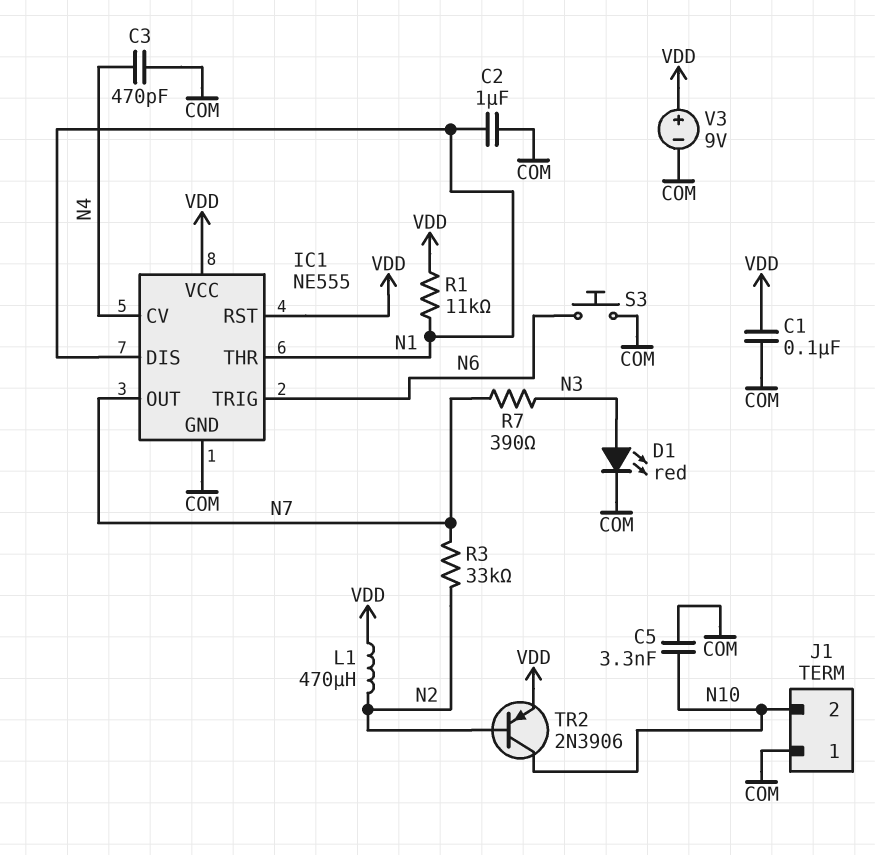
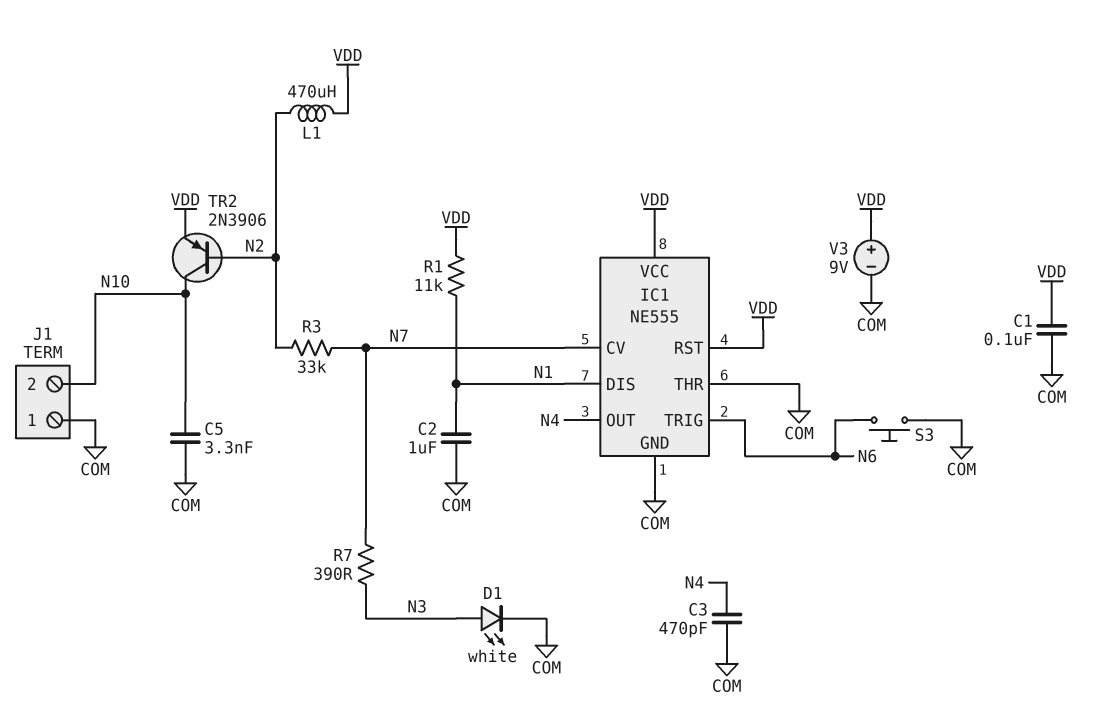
D1: LED red (A N3, K COM) -> LED white (A N3, K COM)
IC1 pin CV: N4 -> N7
IC1 pin OUT: N7 -> N4
IC1 pin THR: N1 -> COM

